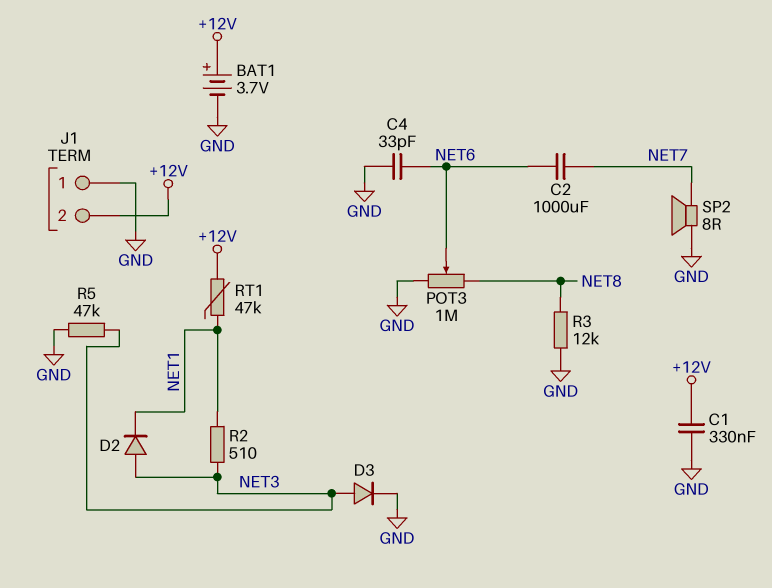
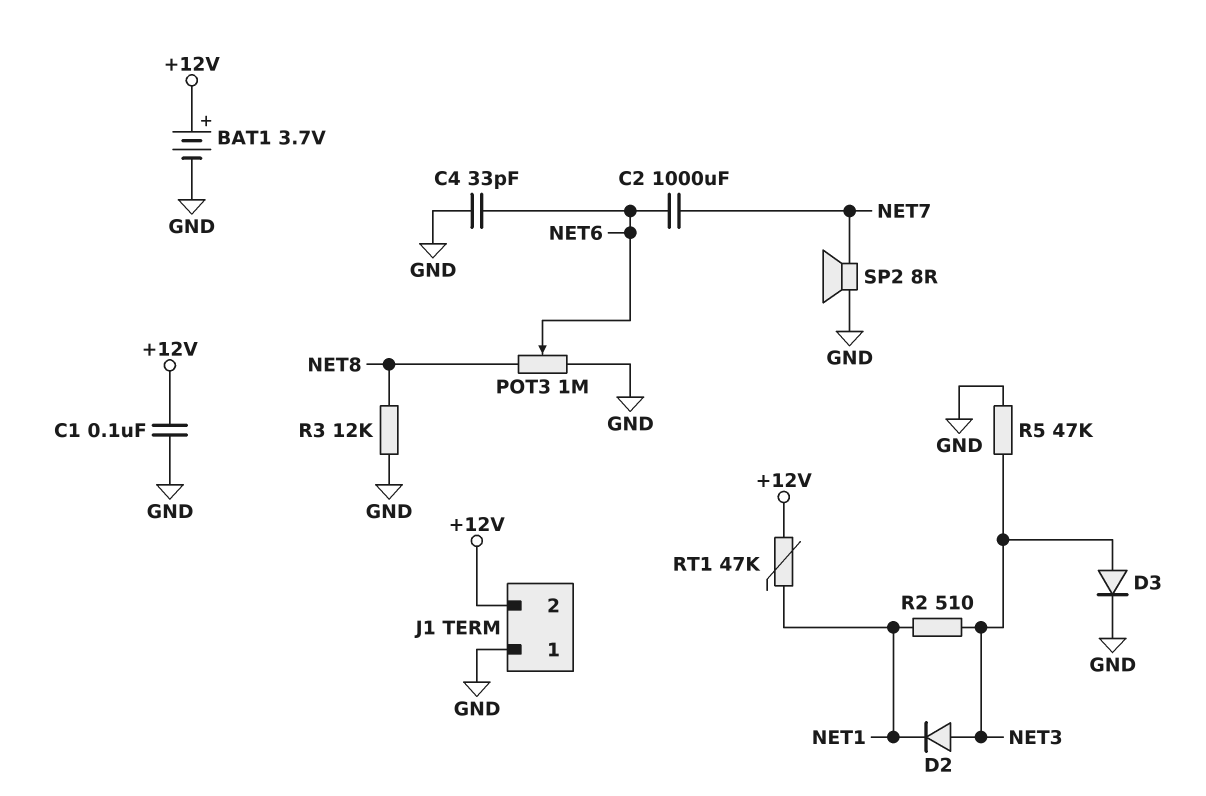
C1: 330nF (+12V, GND) -> 100nF (+12V, GND)

